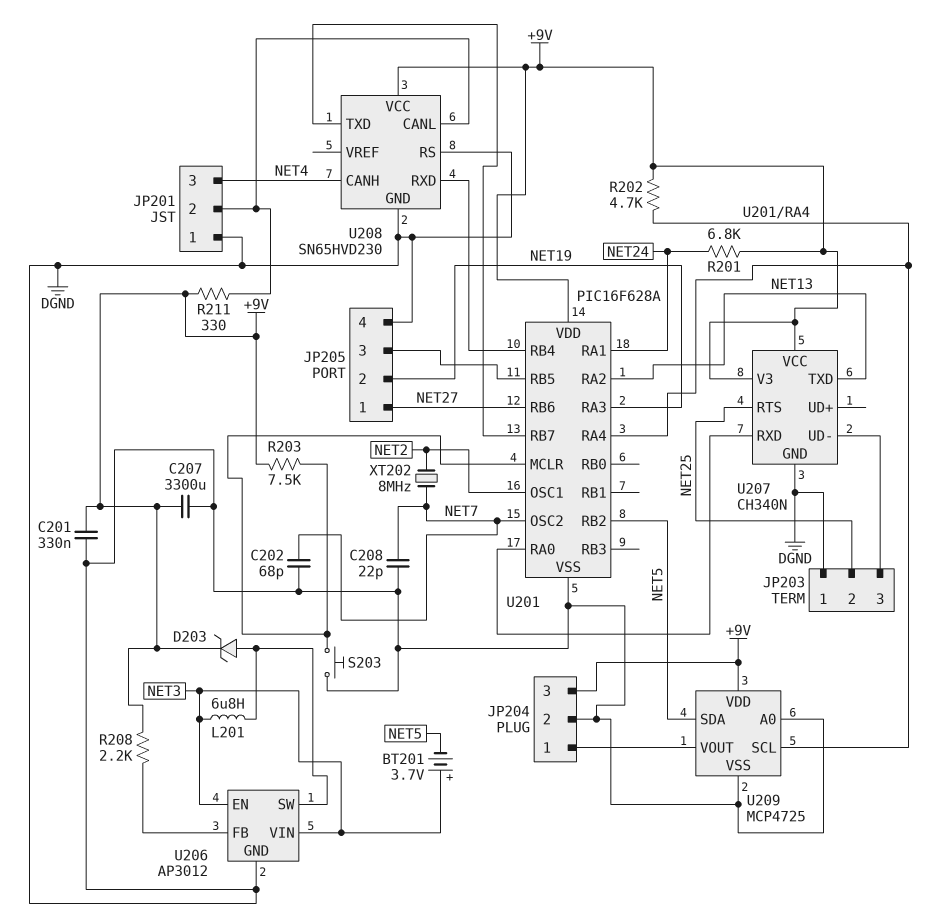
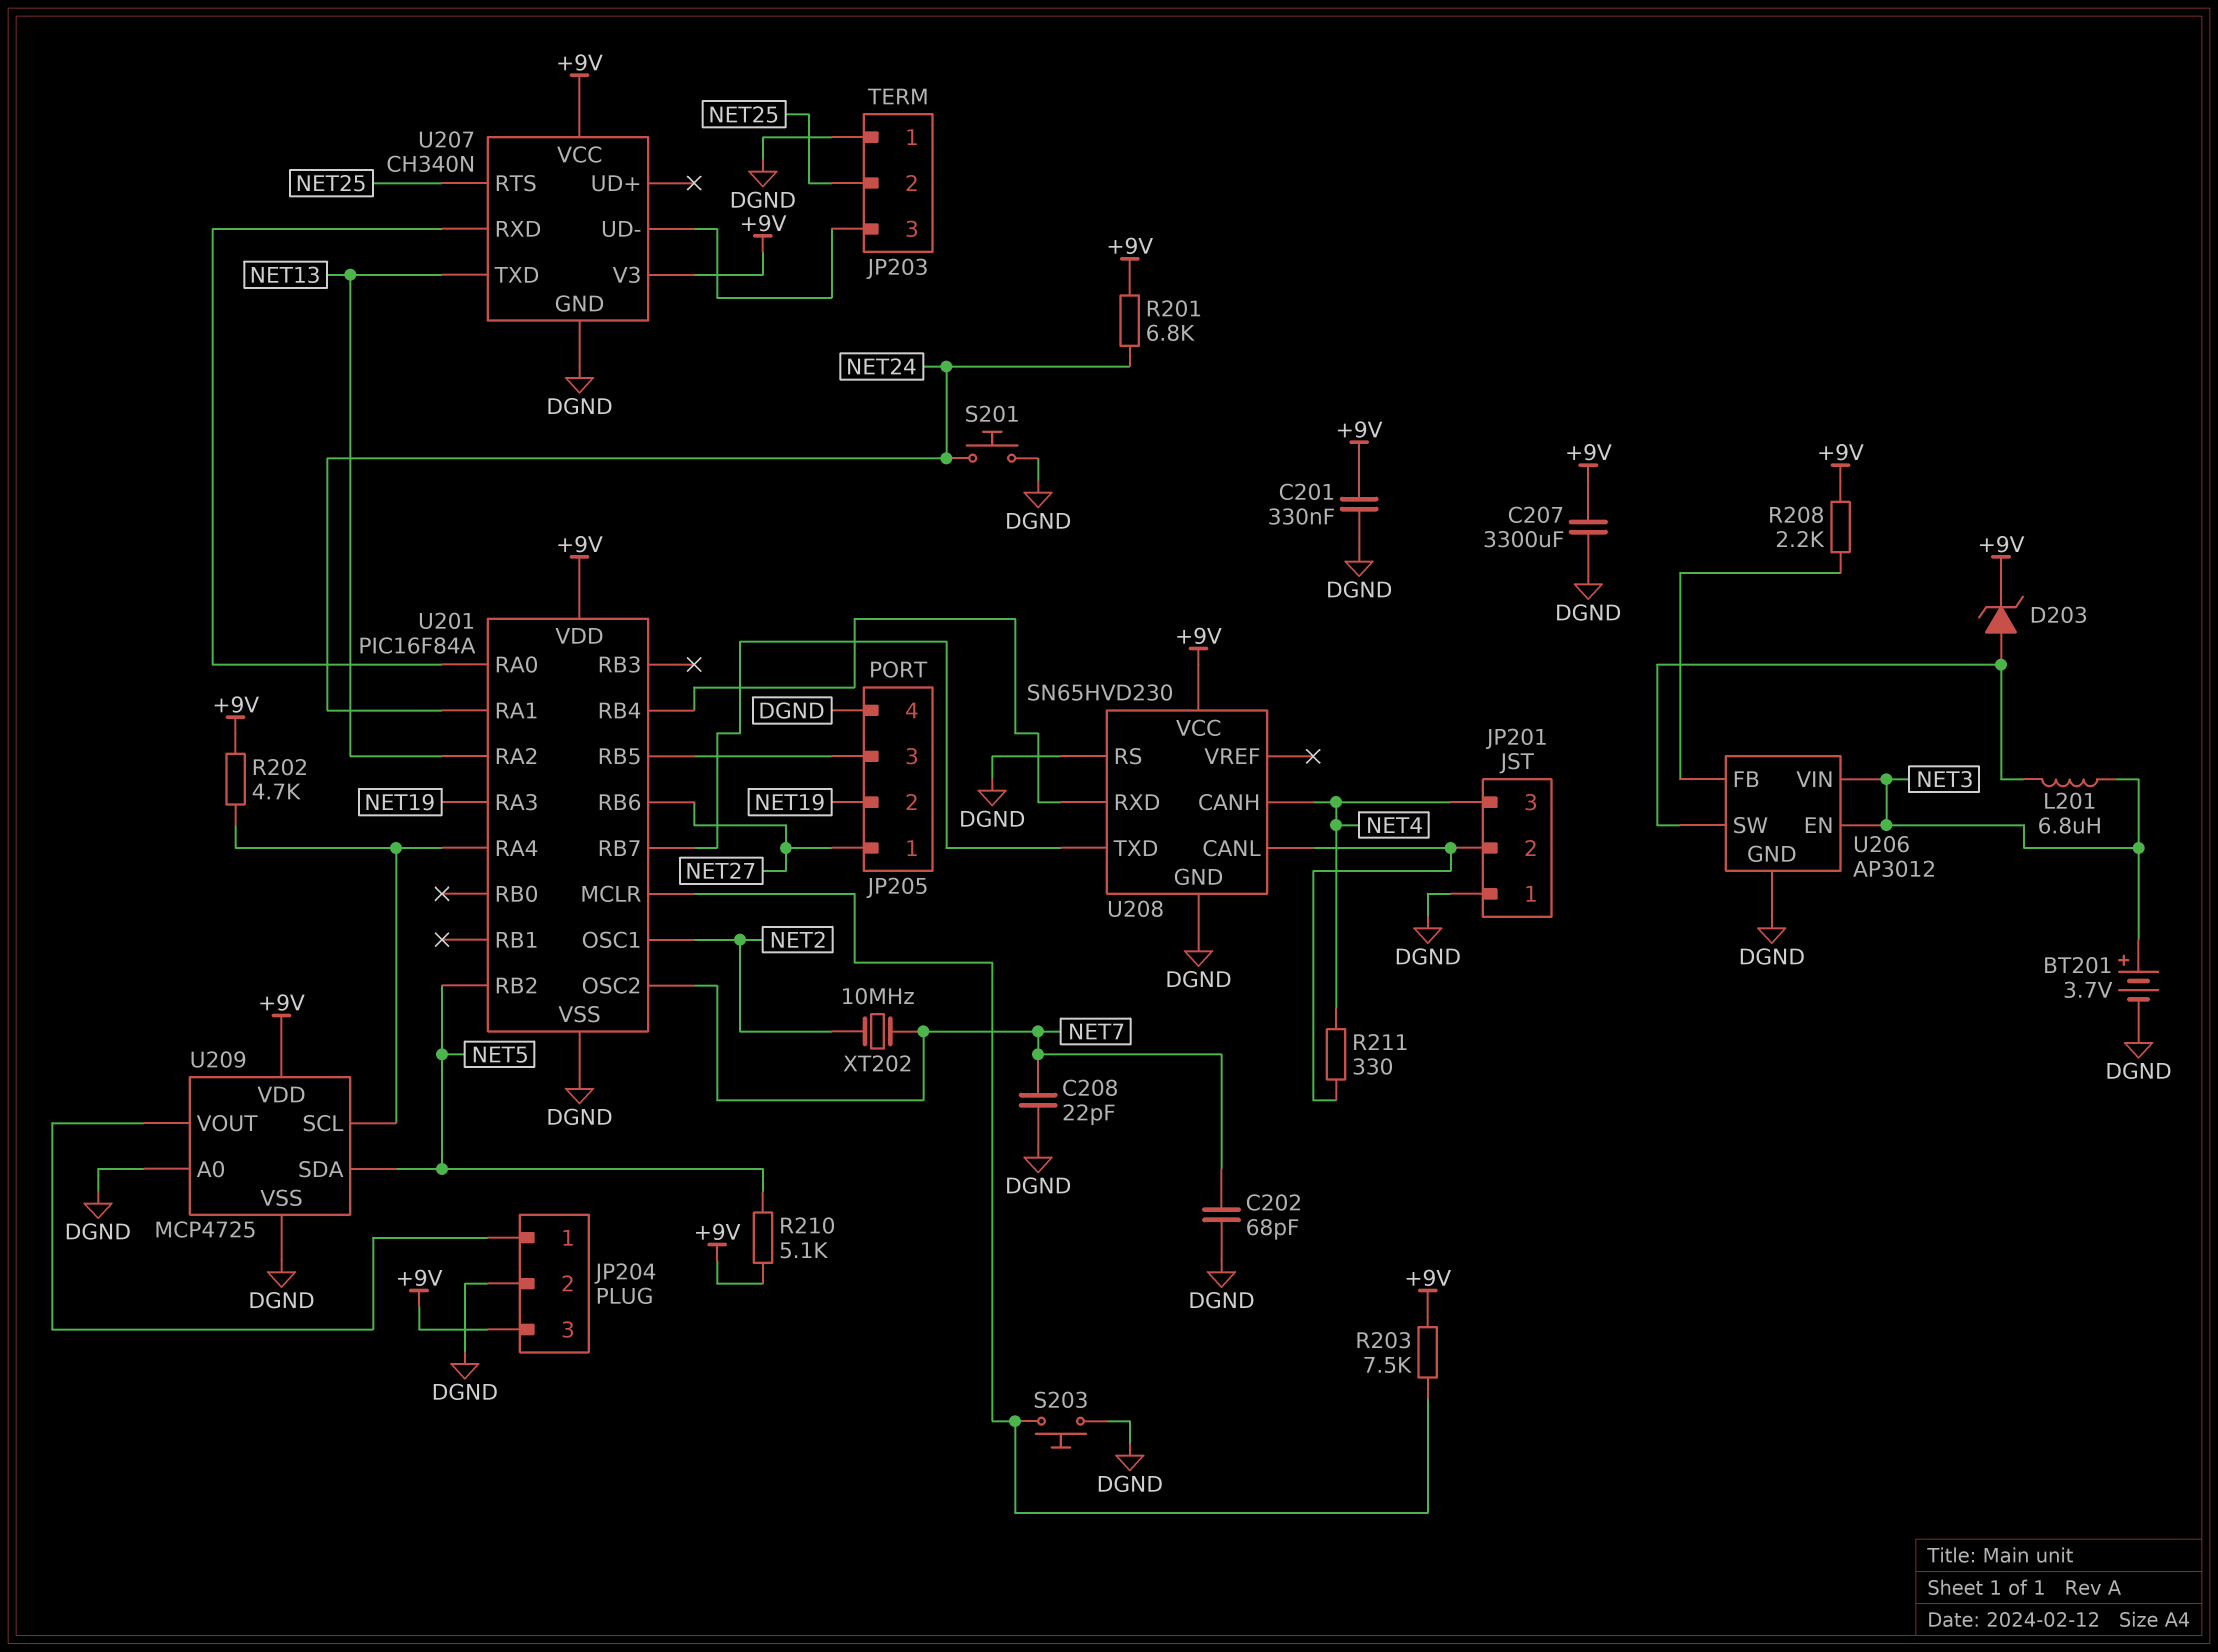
BT201: 3.7V (plus NET3, minus NET5) -> 3.7V (plus NET3, minus DGND)
R210: none -> 5.1k (+9V, NET5)
R211: 330 (+9V, JP201/2) -> 330 (JP201/2, NET4)
S201: none -> button (DGND, NET24)
U201: PIC16F628A -> PIC16F84A
XT202: 8MHz (NET2, NET7) -> 10MHz (NET2, NET7)

